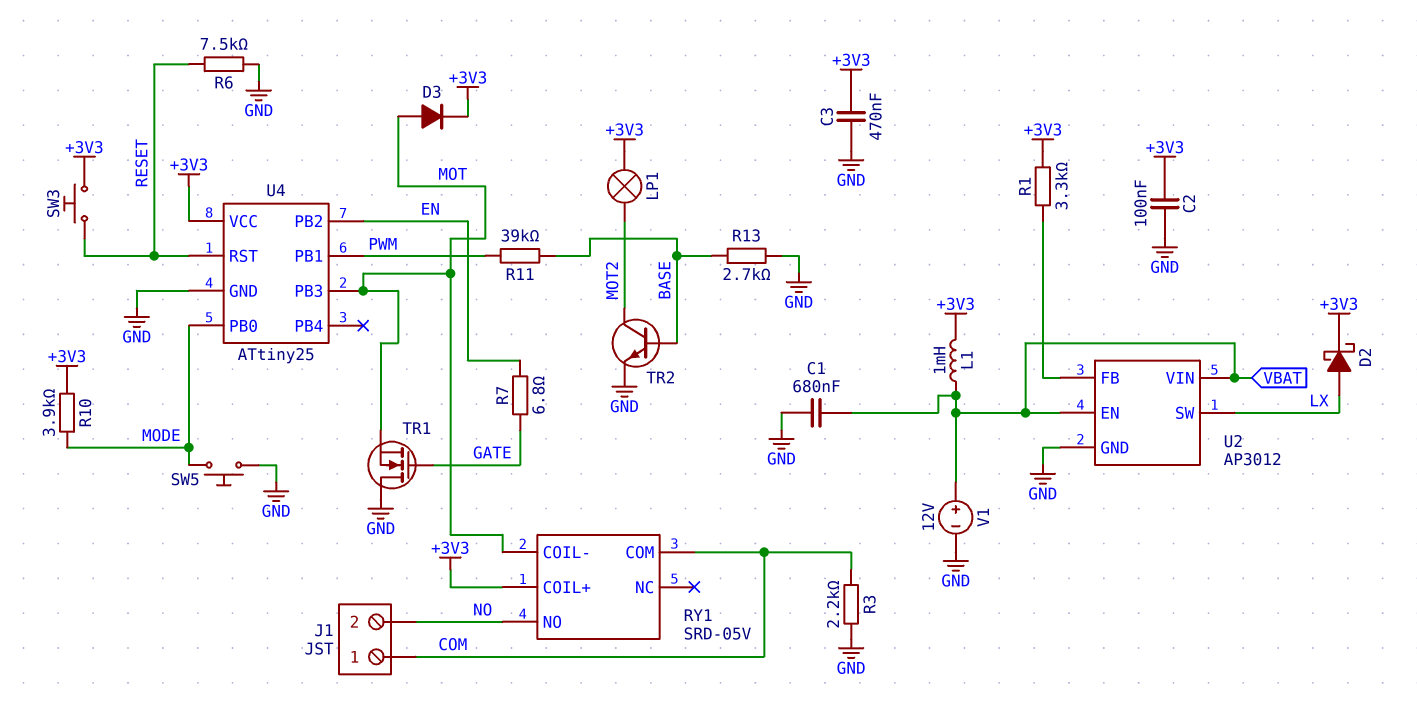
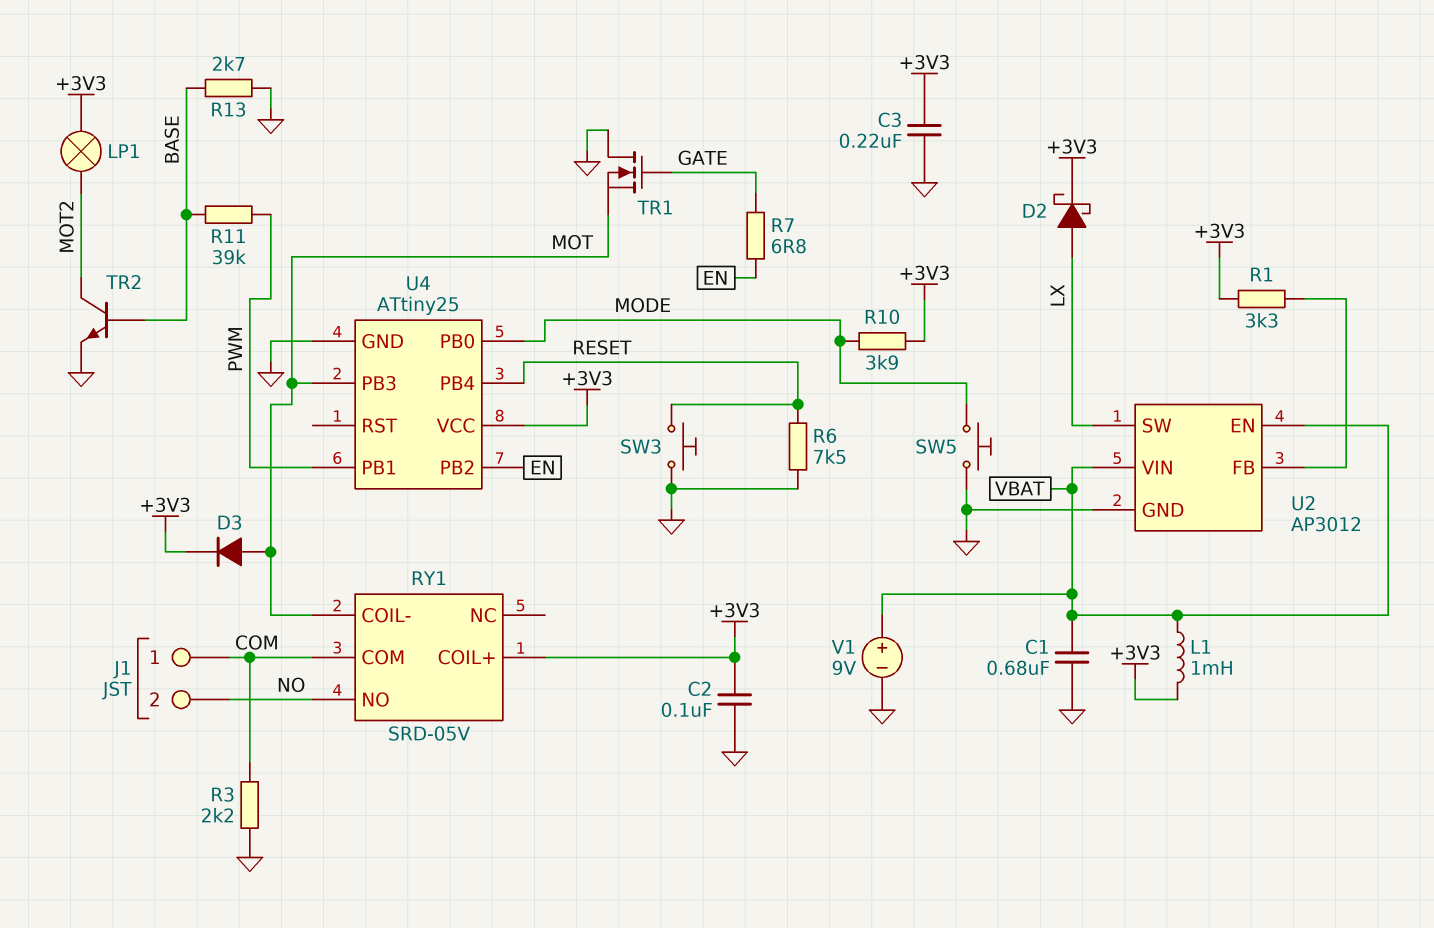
C3: 470nF (+3V3, GND) -> 220nF (+3V3, GND)
SW3: button (+3V3, RESET) -> button (GND, RESET)
U4 pin PB4: none -> RESET
U4 pin RST: RESET -> none
V1: 12V (plus VBAT, minus GND) -> 9V (plus VBAT, minus GND)

